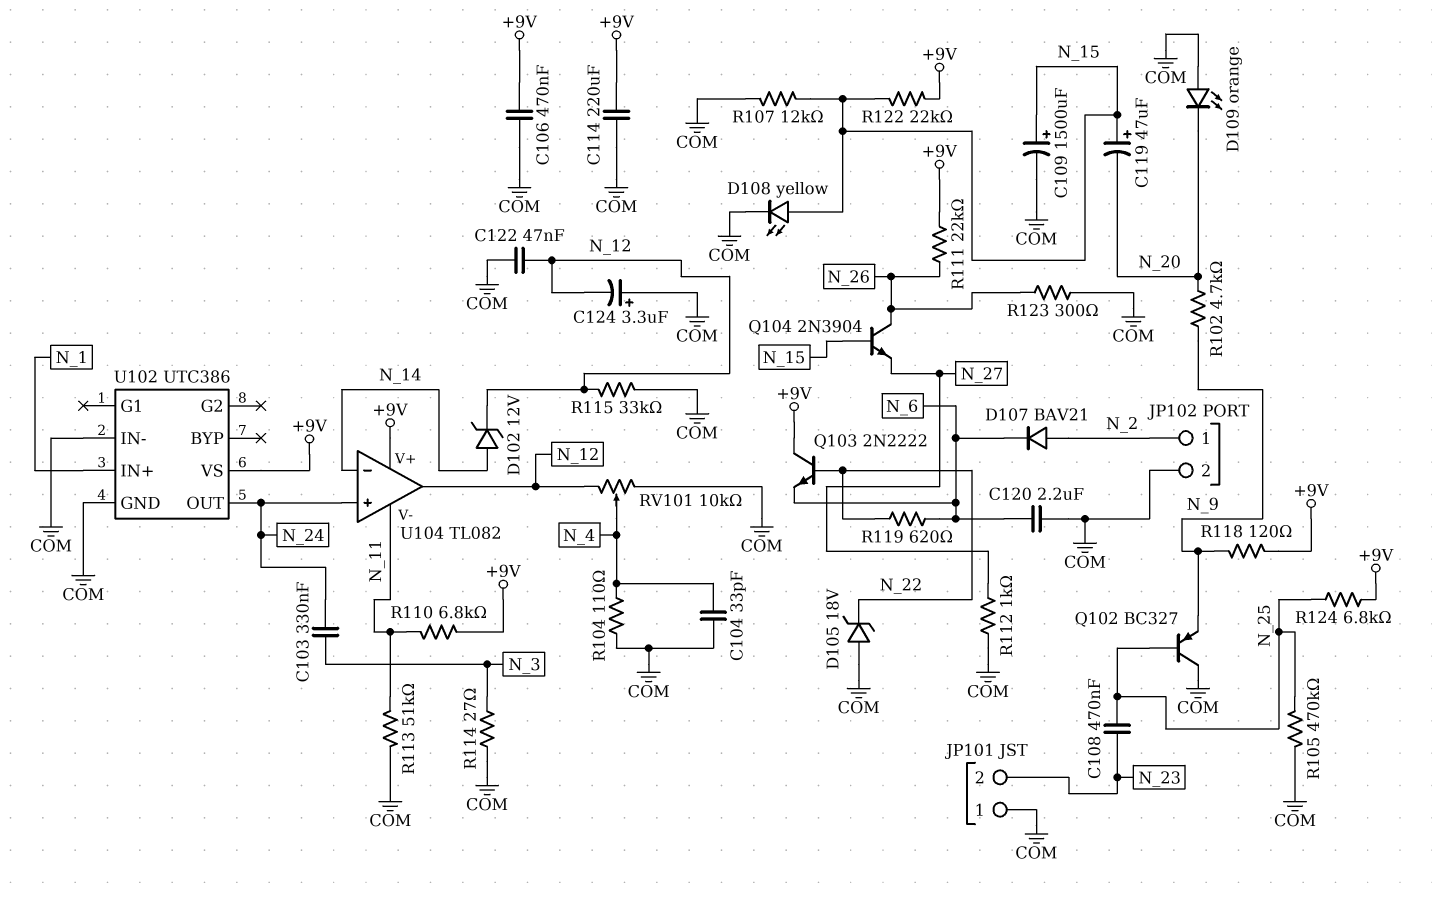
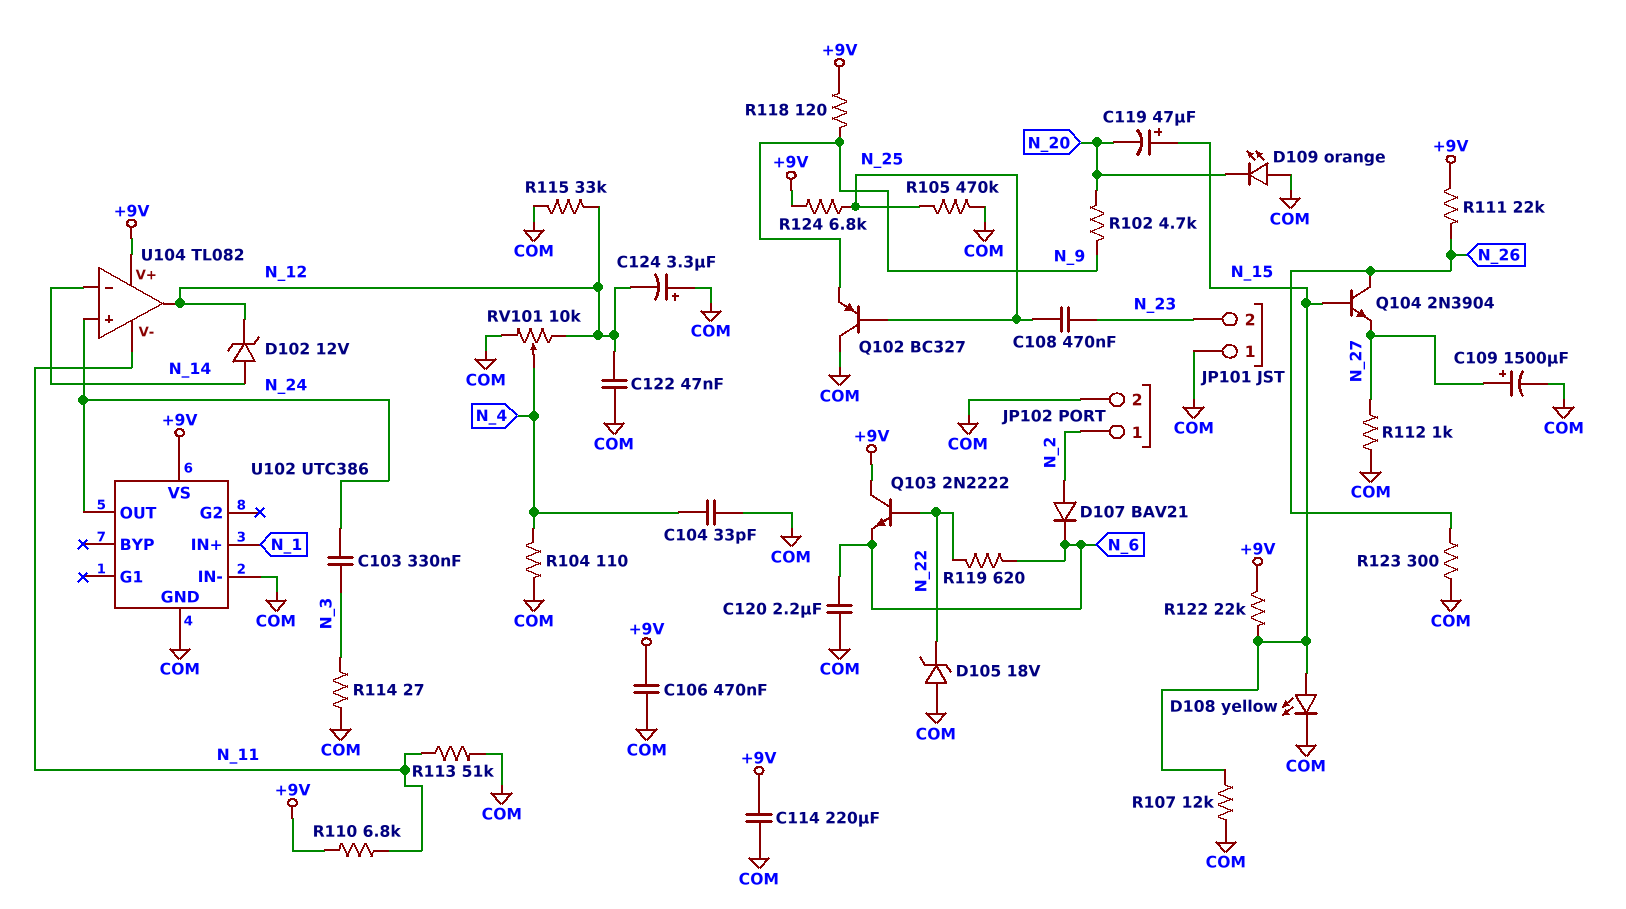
C109: 1500uF (plus N_15, minus COM) -> 1500uF (plus N_27, minus COM)

